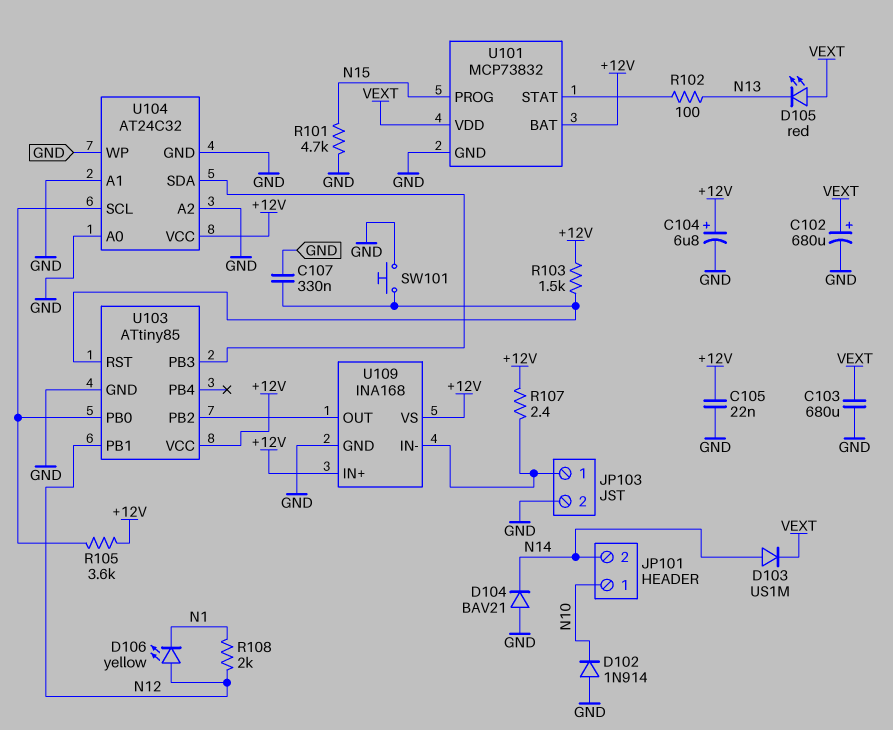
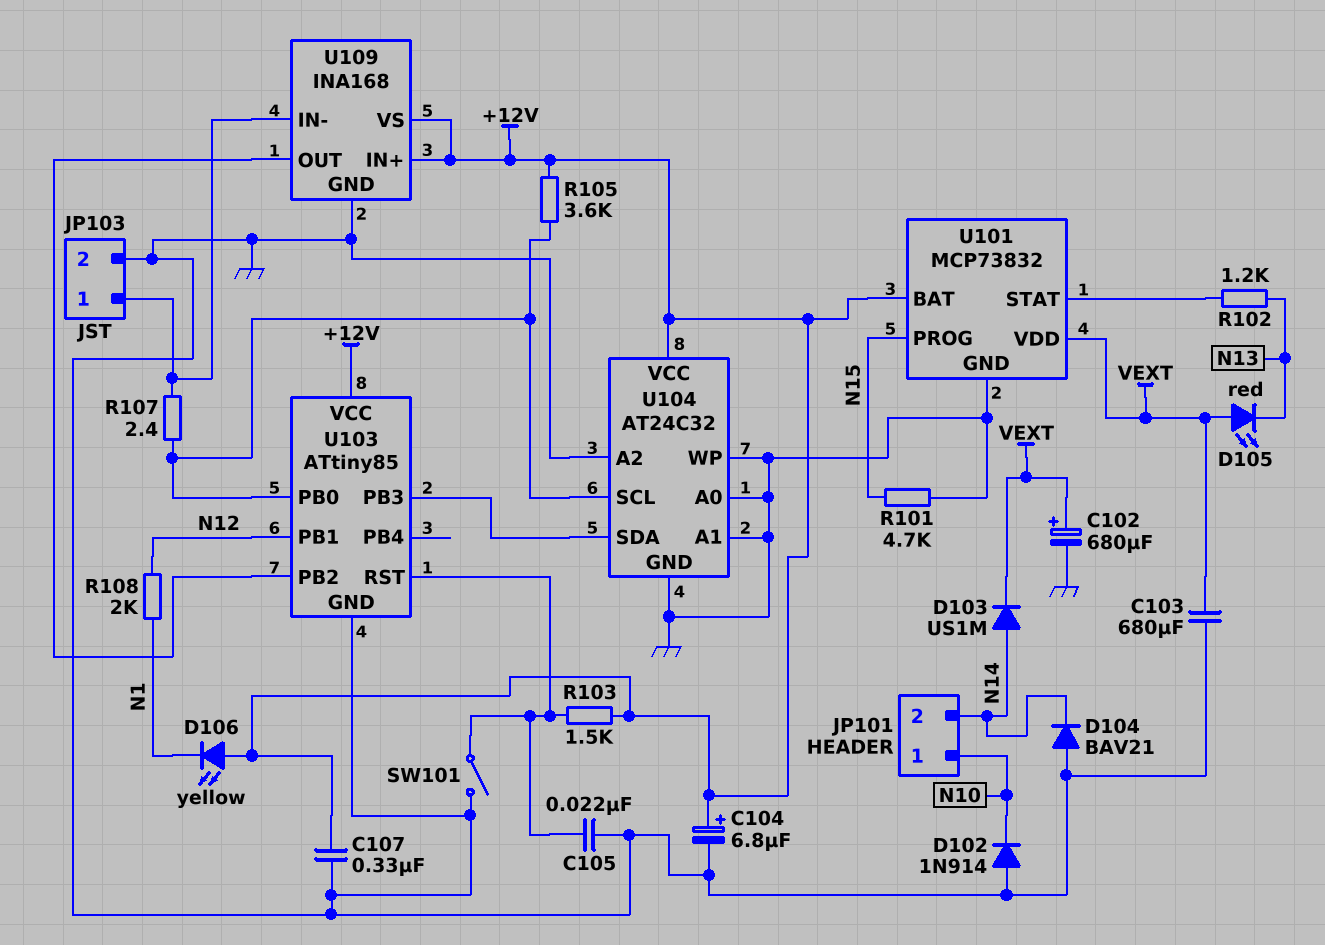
C105: 22nF (+12V, GND) -> 22nF (GND, U103/RST)
C107: 330nF (GND, U103/RST) -> 330nF (+12V, GND)
D106: LED yellow (A N12, K N1) -> LED yellow (A +12V, K N1)
R102: 100 (N13, U101/STAT) -> 1.2k (N13, U101/STAT)
R107: 2.4 (+12V, JP103/1) -> 2.4 (JP103/1, U103/PB0)
SW101: button (GND, U103/RST) -> switch (GND, U103/RST)

